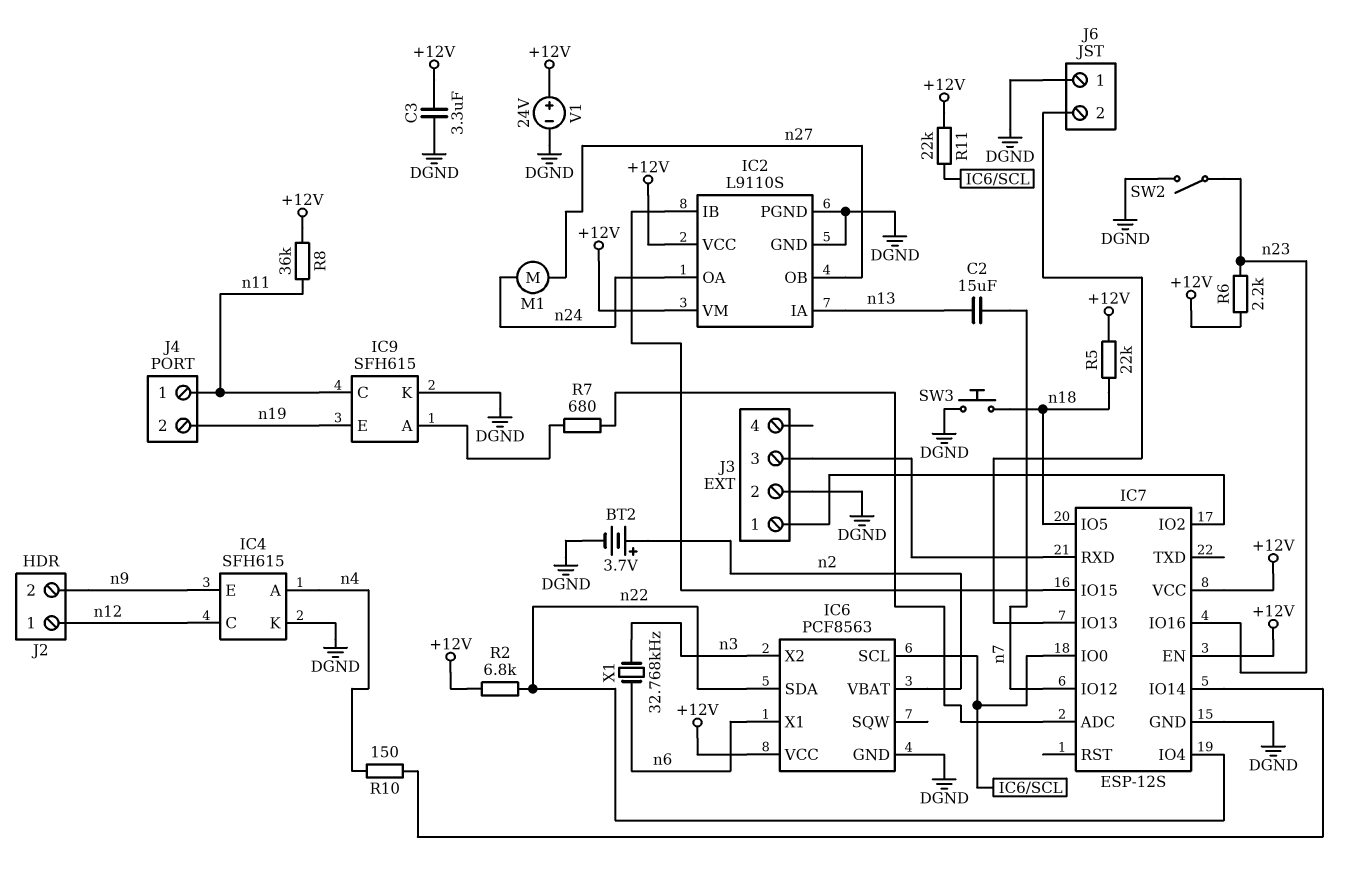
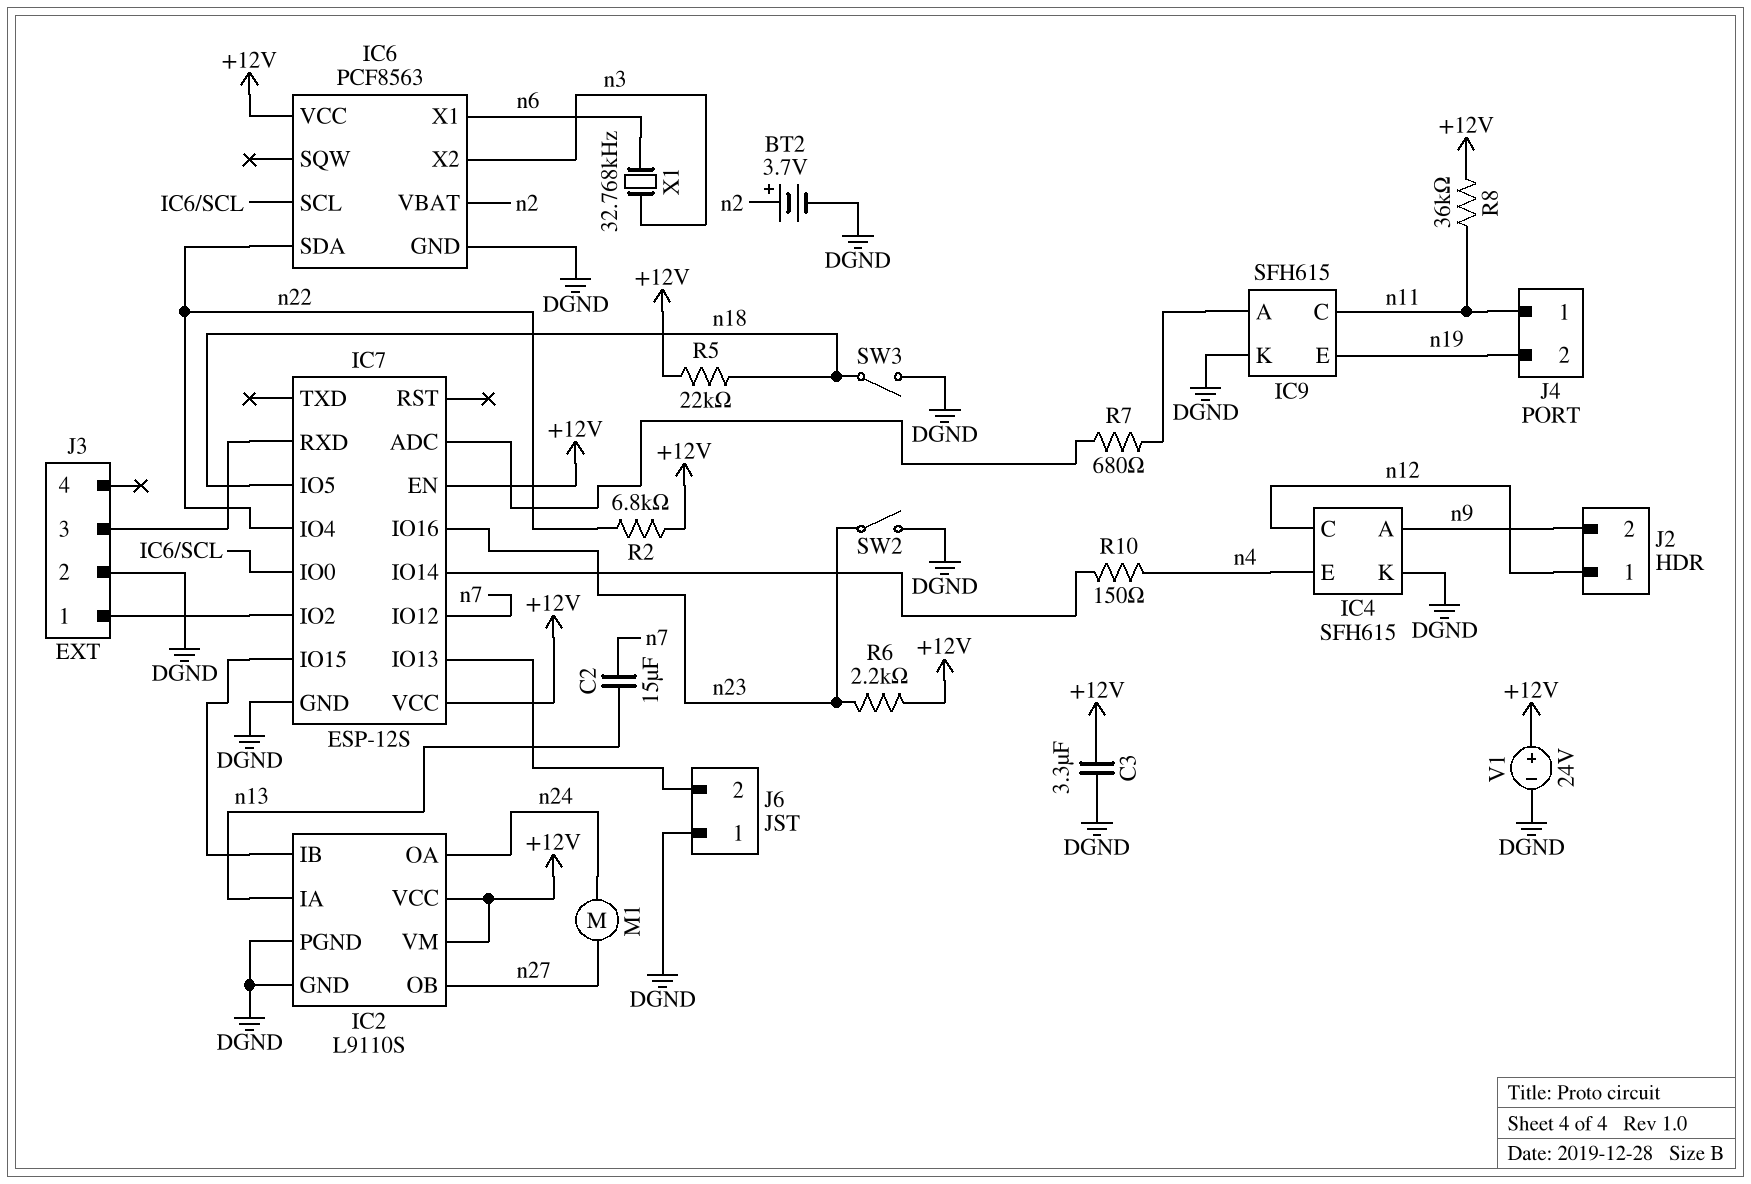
IC4 pin A: n4 -> n9
IC4 pin E: n9 -> n4
R11: 22k (+12V, IC6/SCL) -> none
SW3: button (DGND, n18) -> switch (DGND, n18)

